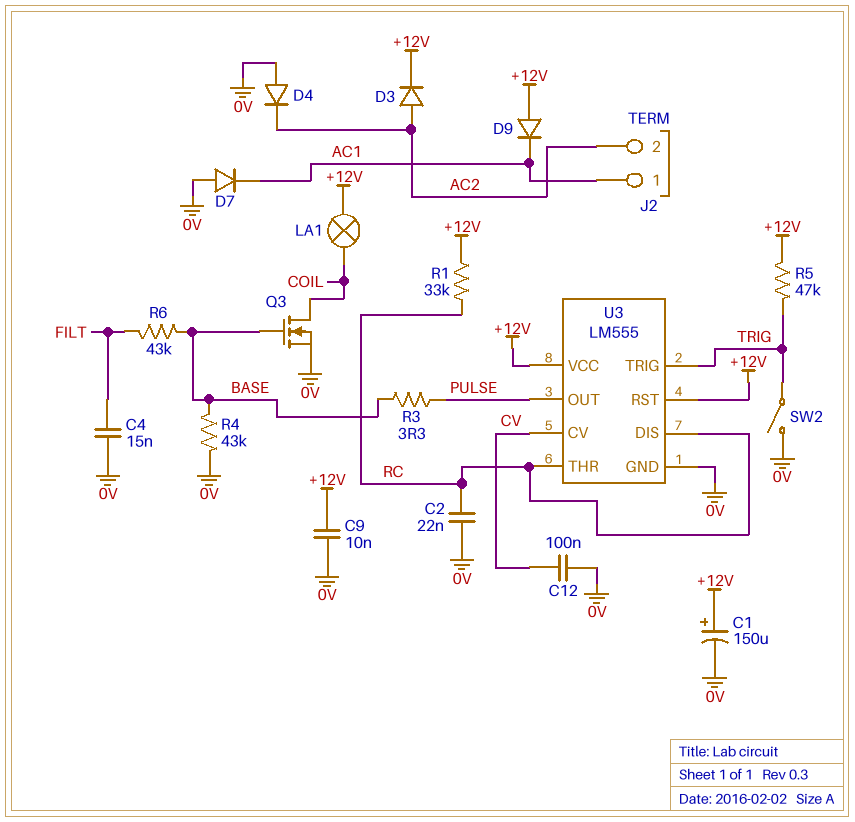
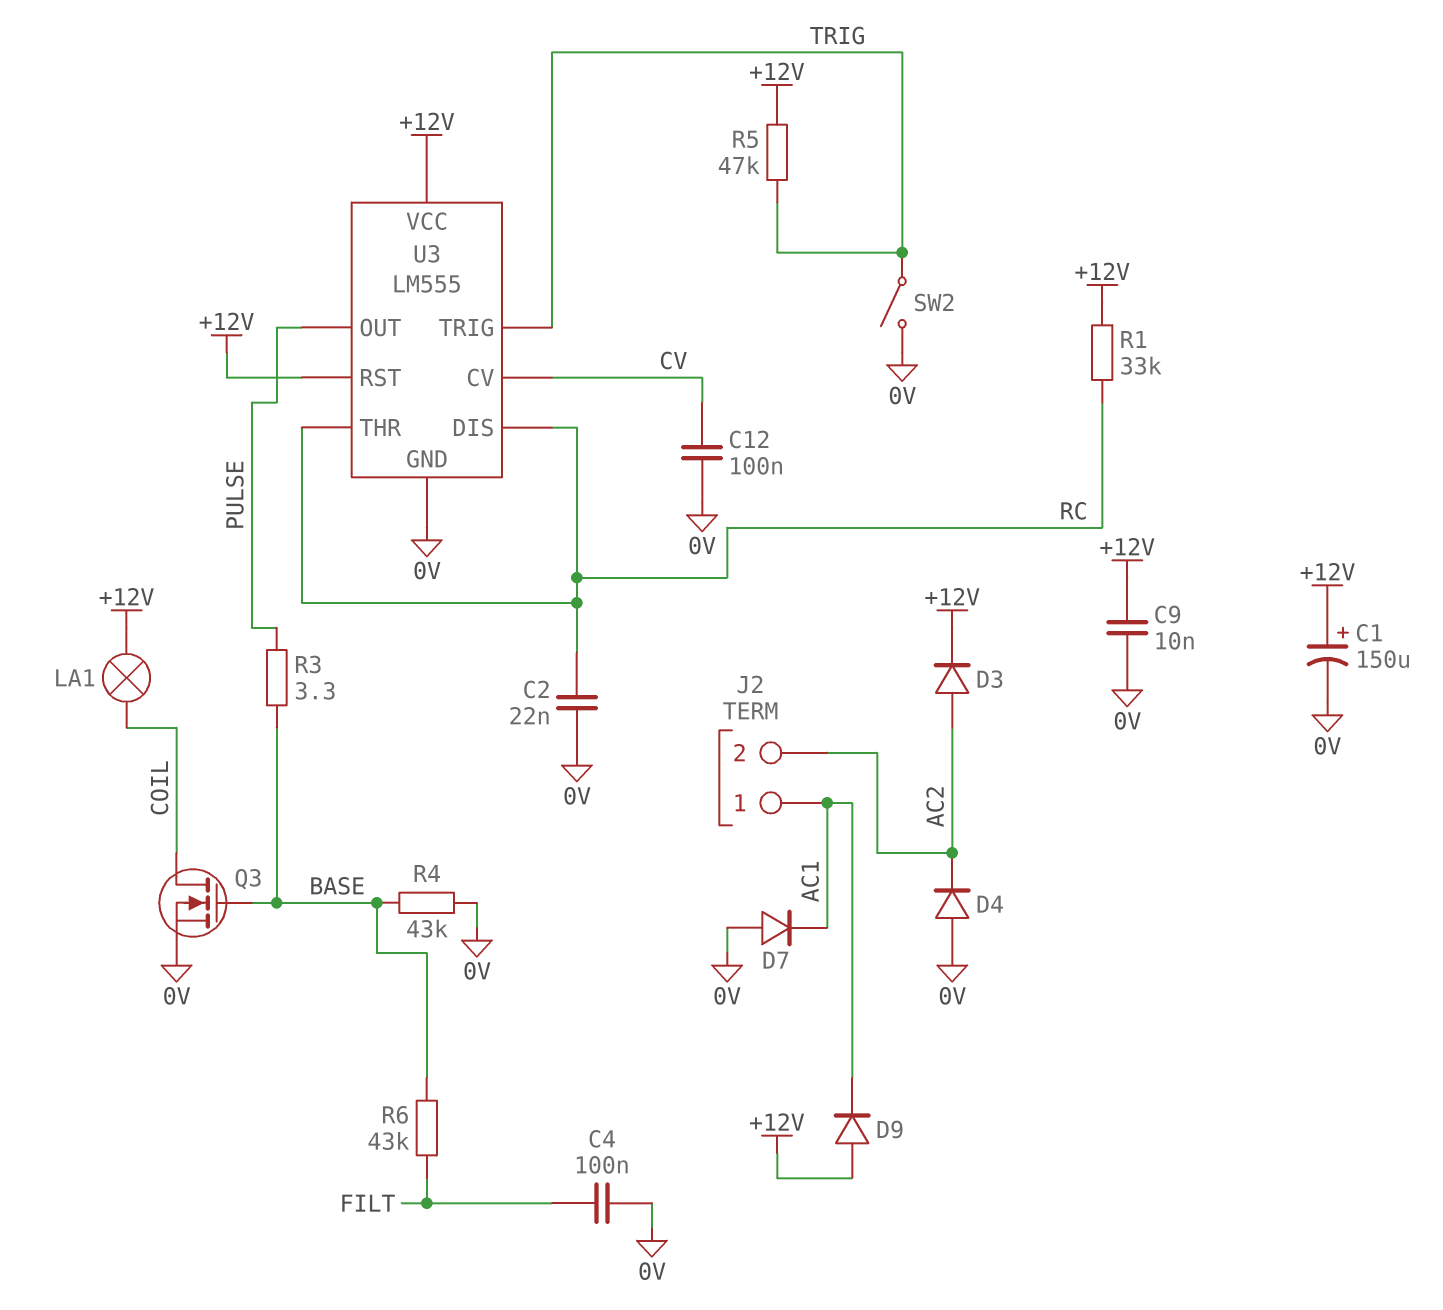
C4: 15nF (0V, FILT) -> 100nF (0V, FILT)

